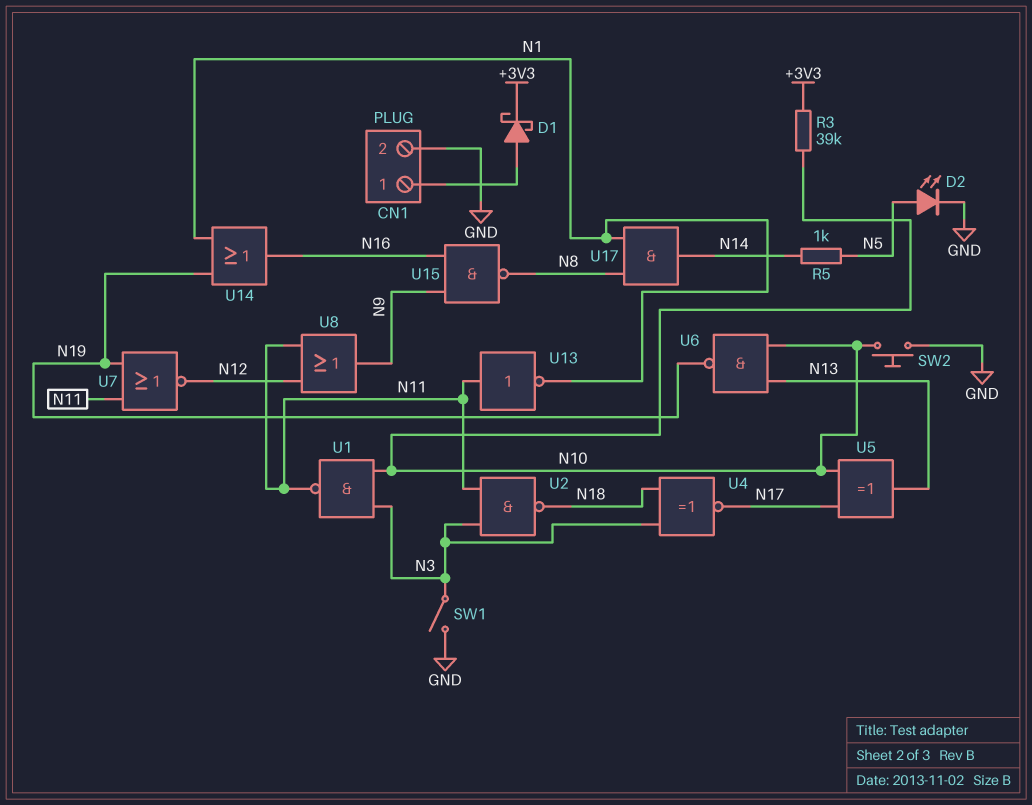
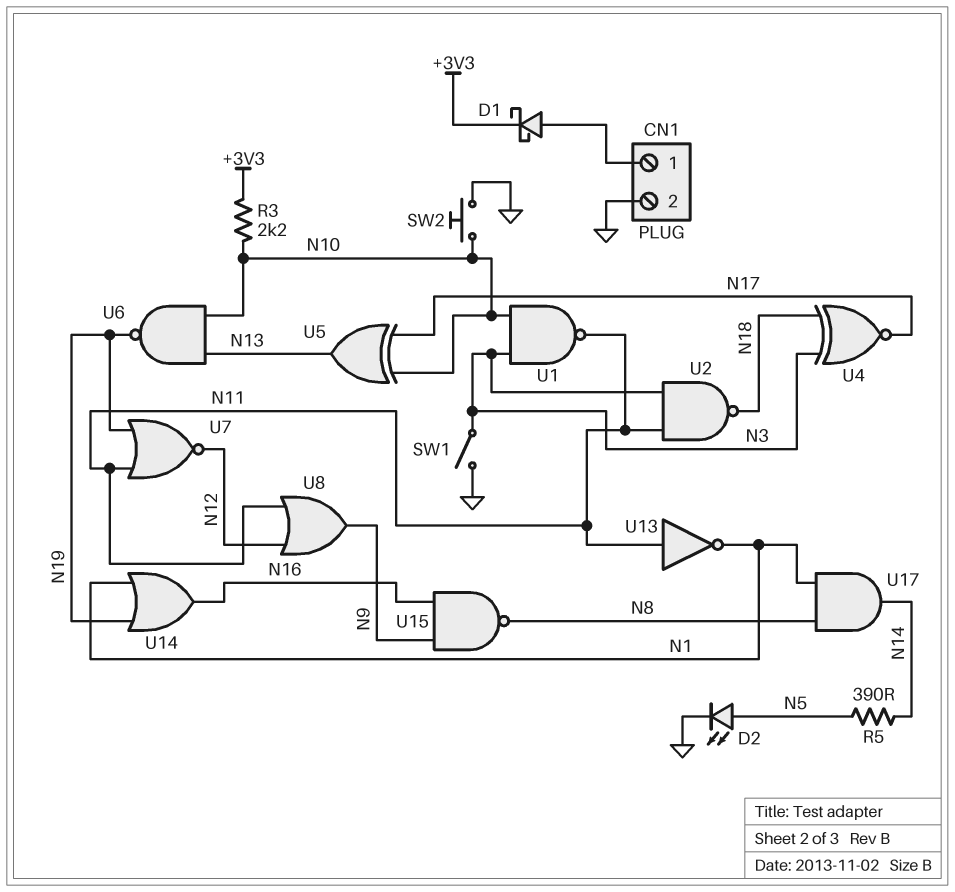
R3: 39k (+3V3, N10) -> 2.2k (+3V3, N10)
R5: 1k (N5, N14) -> 390 (N5, N14)

